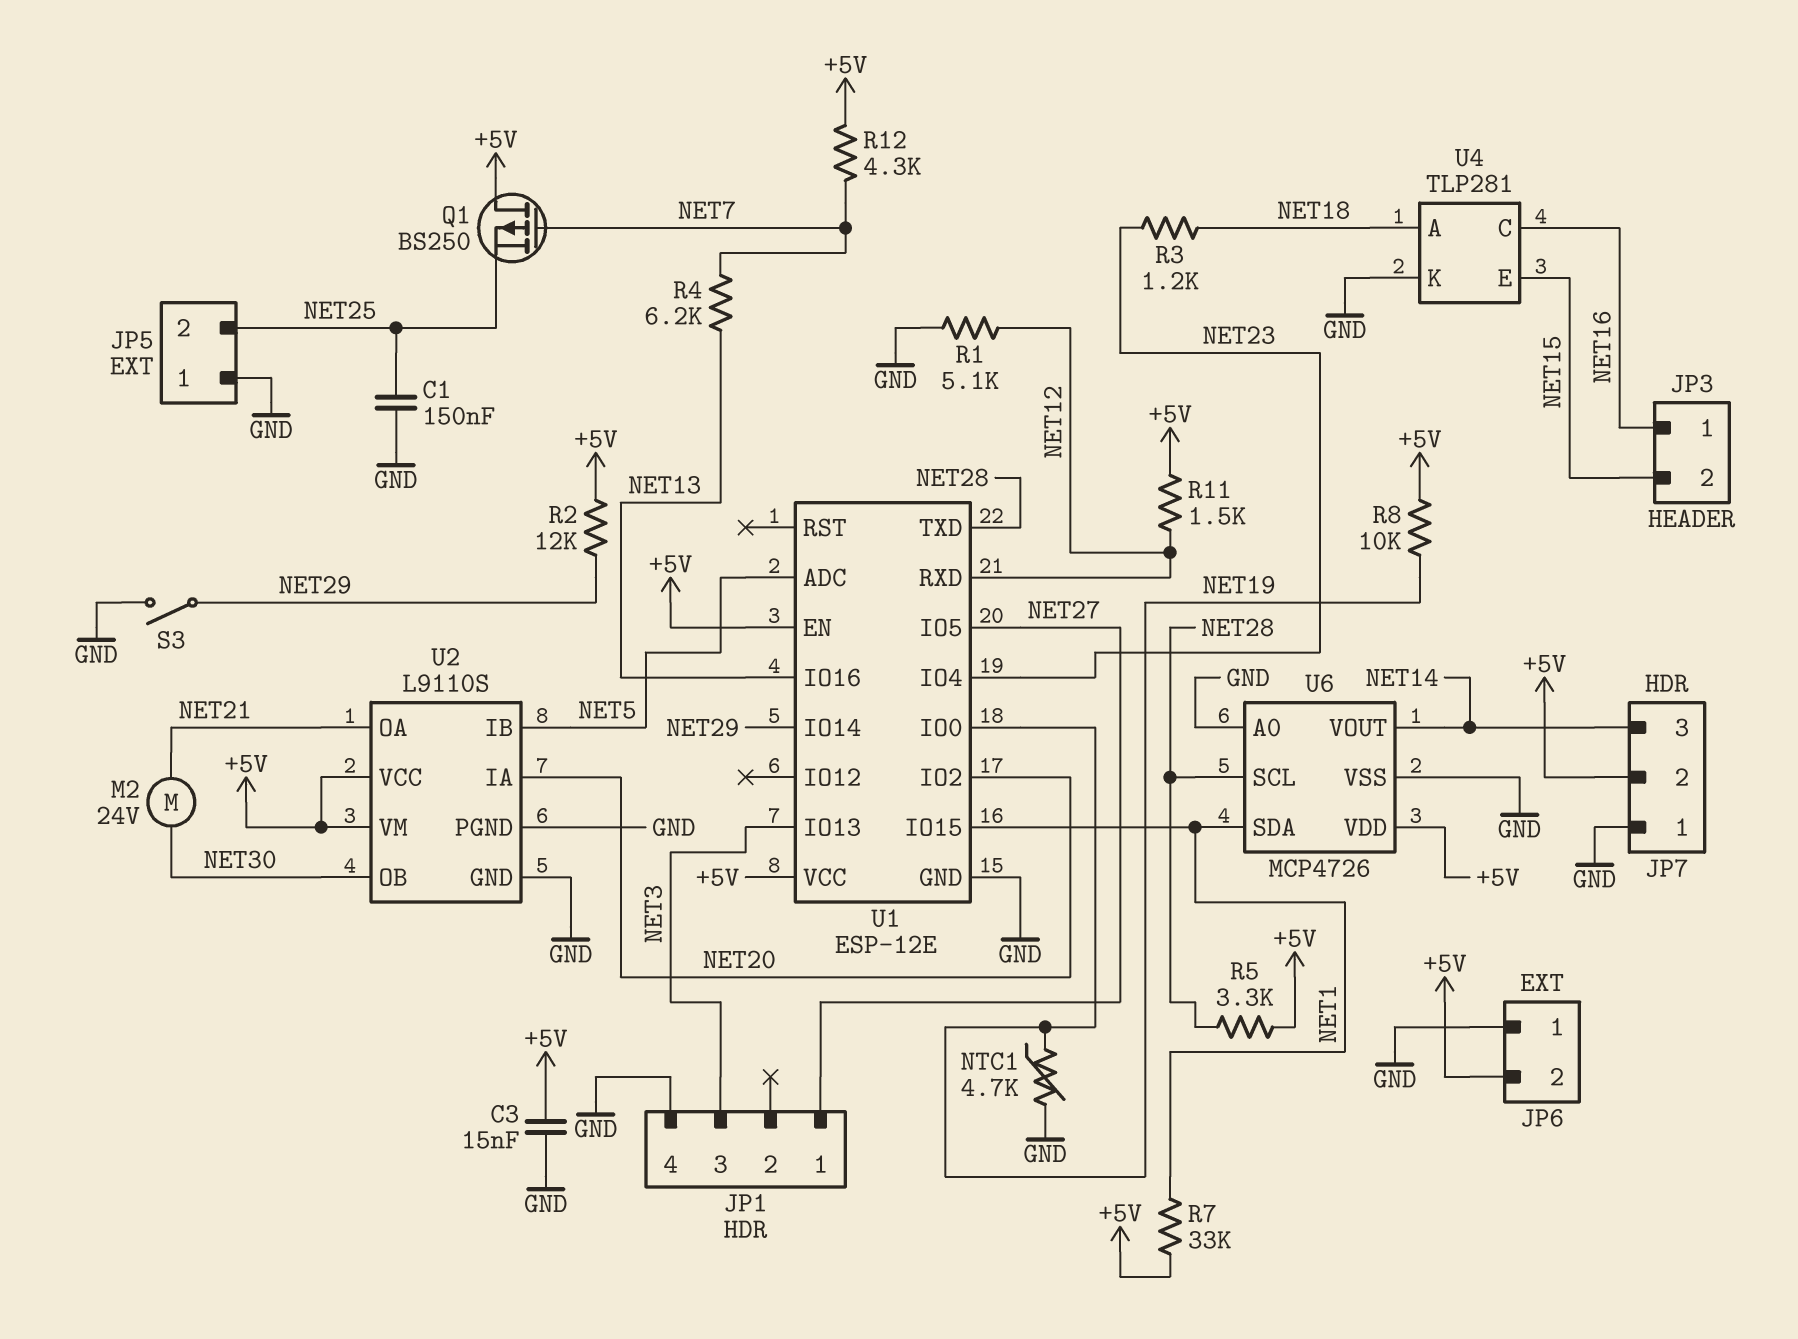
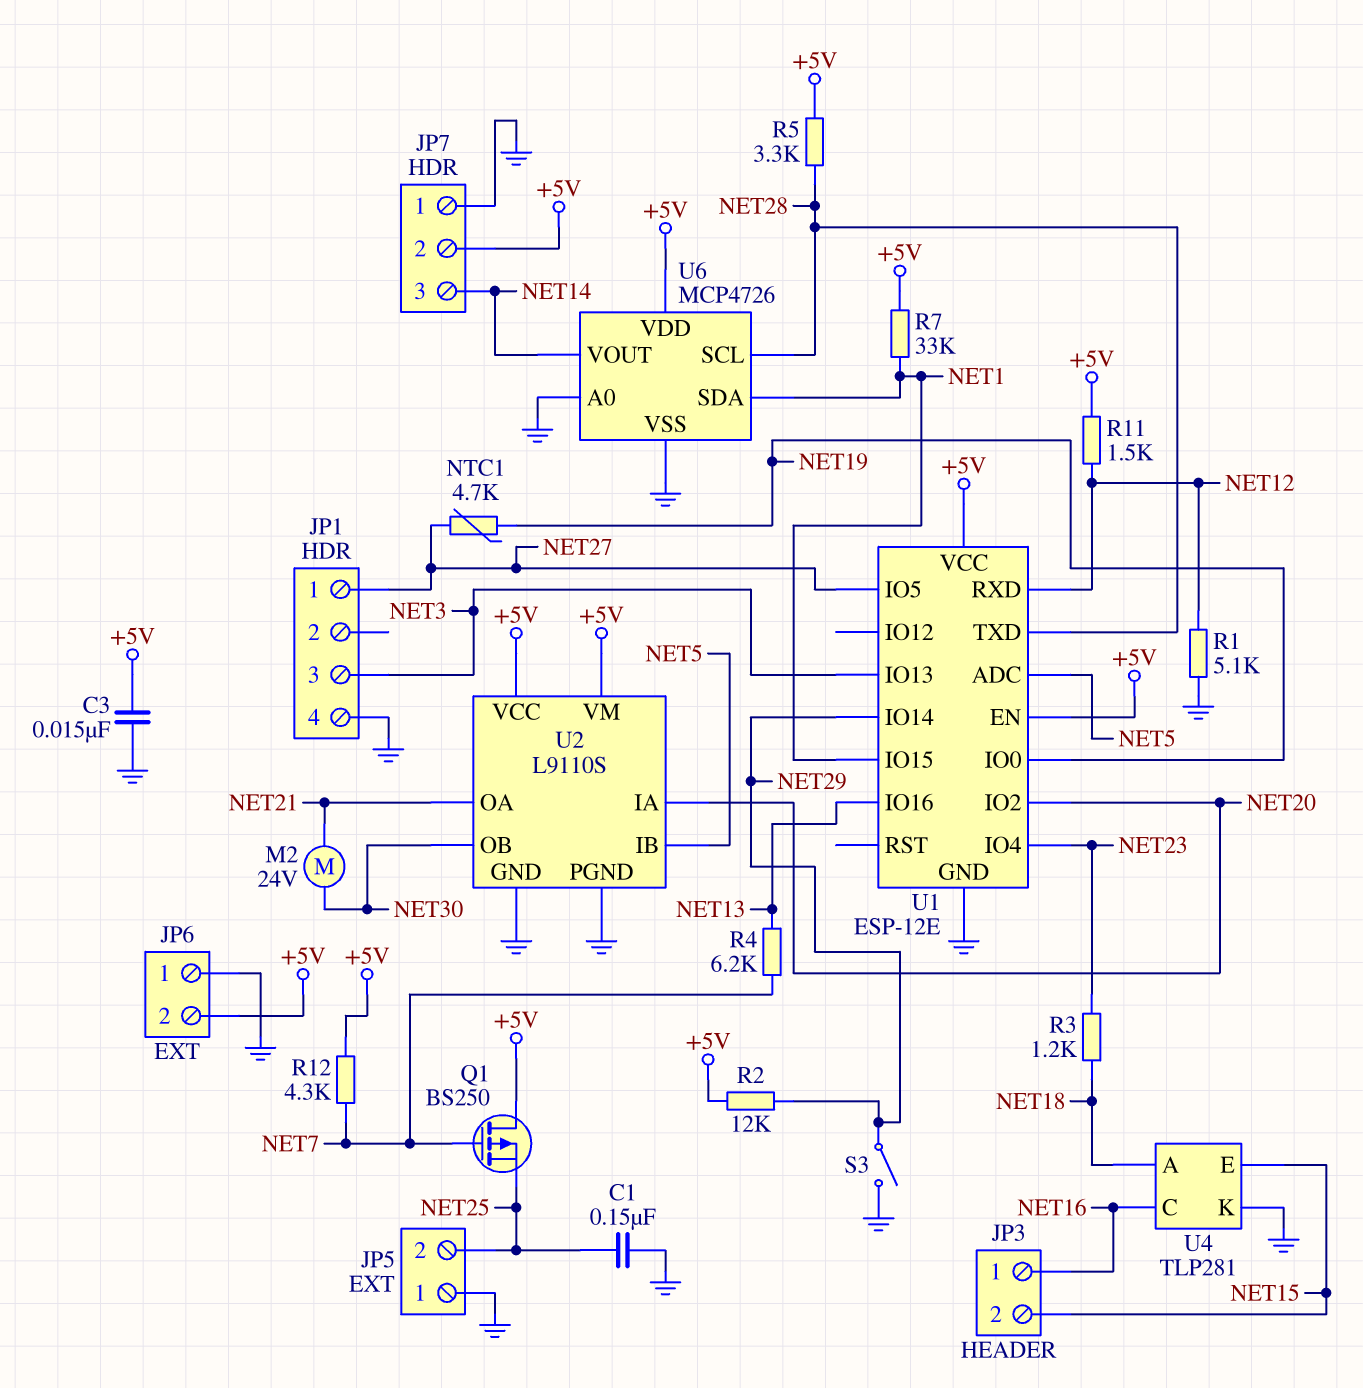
NTC1: 4.7k (GND, NET19) -> 4.7k (NET19, NET27)
R8: 10k (+5V, NET19) -> none

